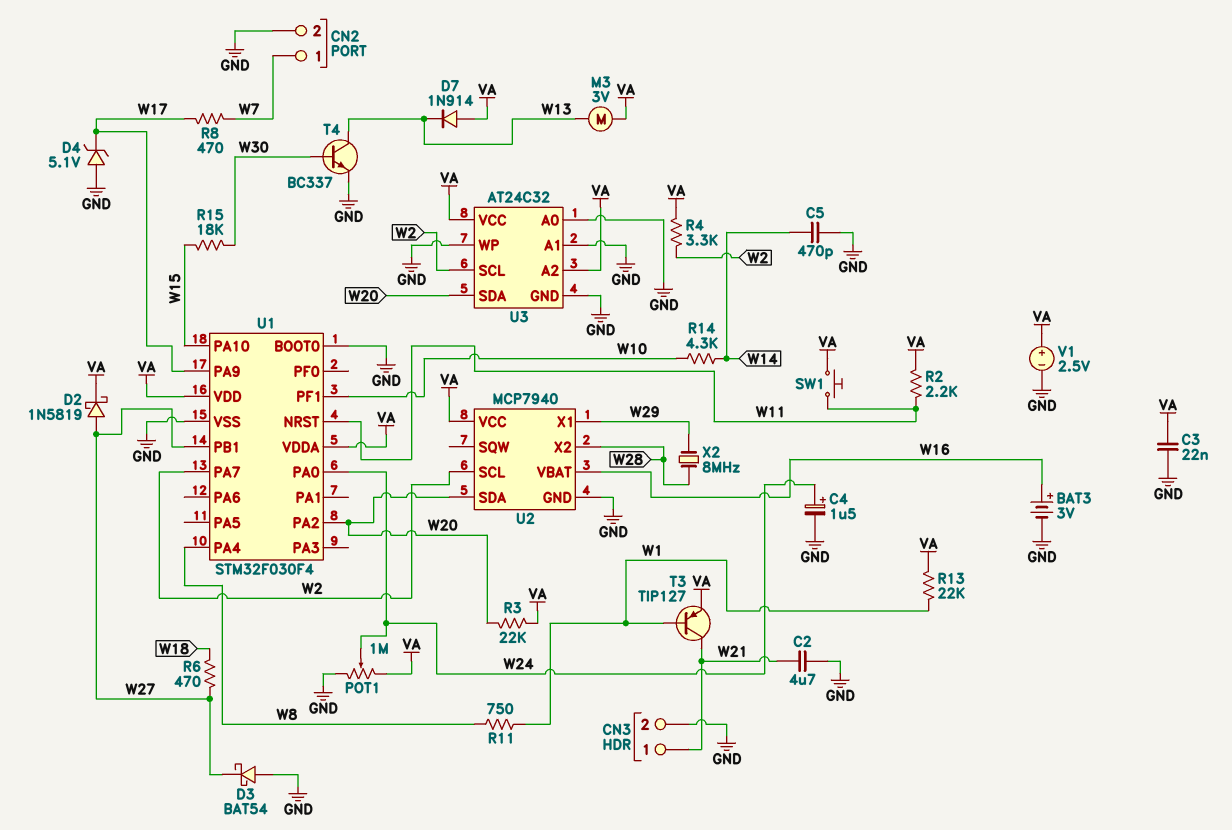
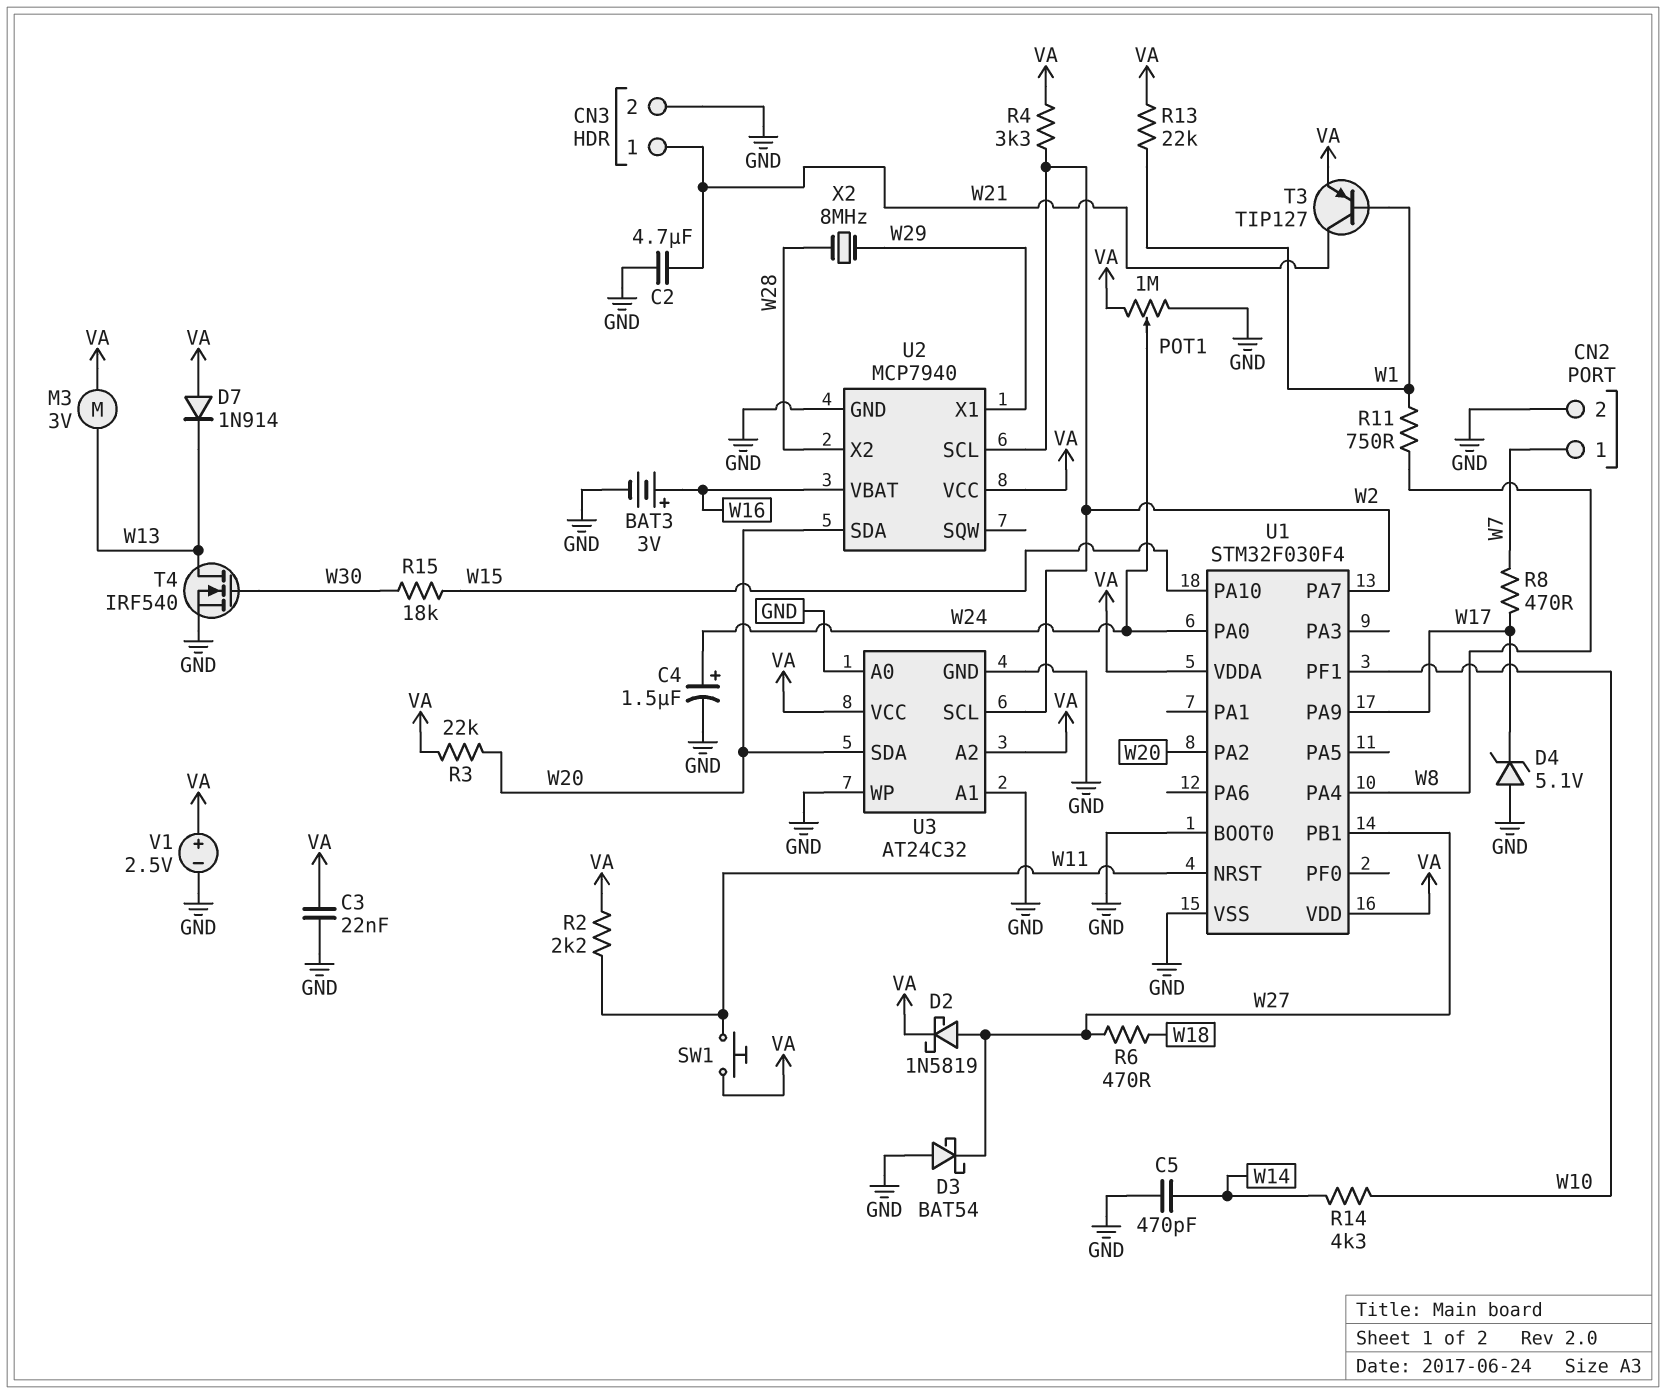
T4: NPN BC337 (B W30, C W13, E GND) -> NMOS IRF540 (G W30, D W13, S GND)

